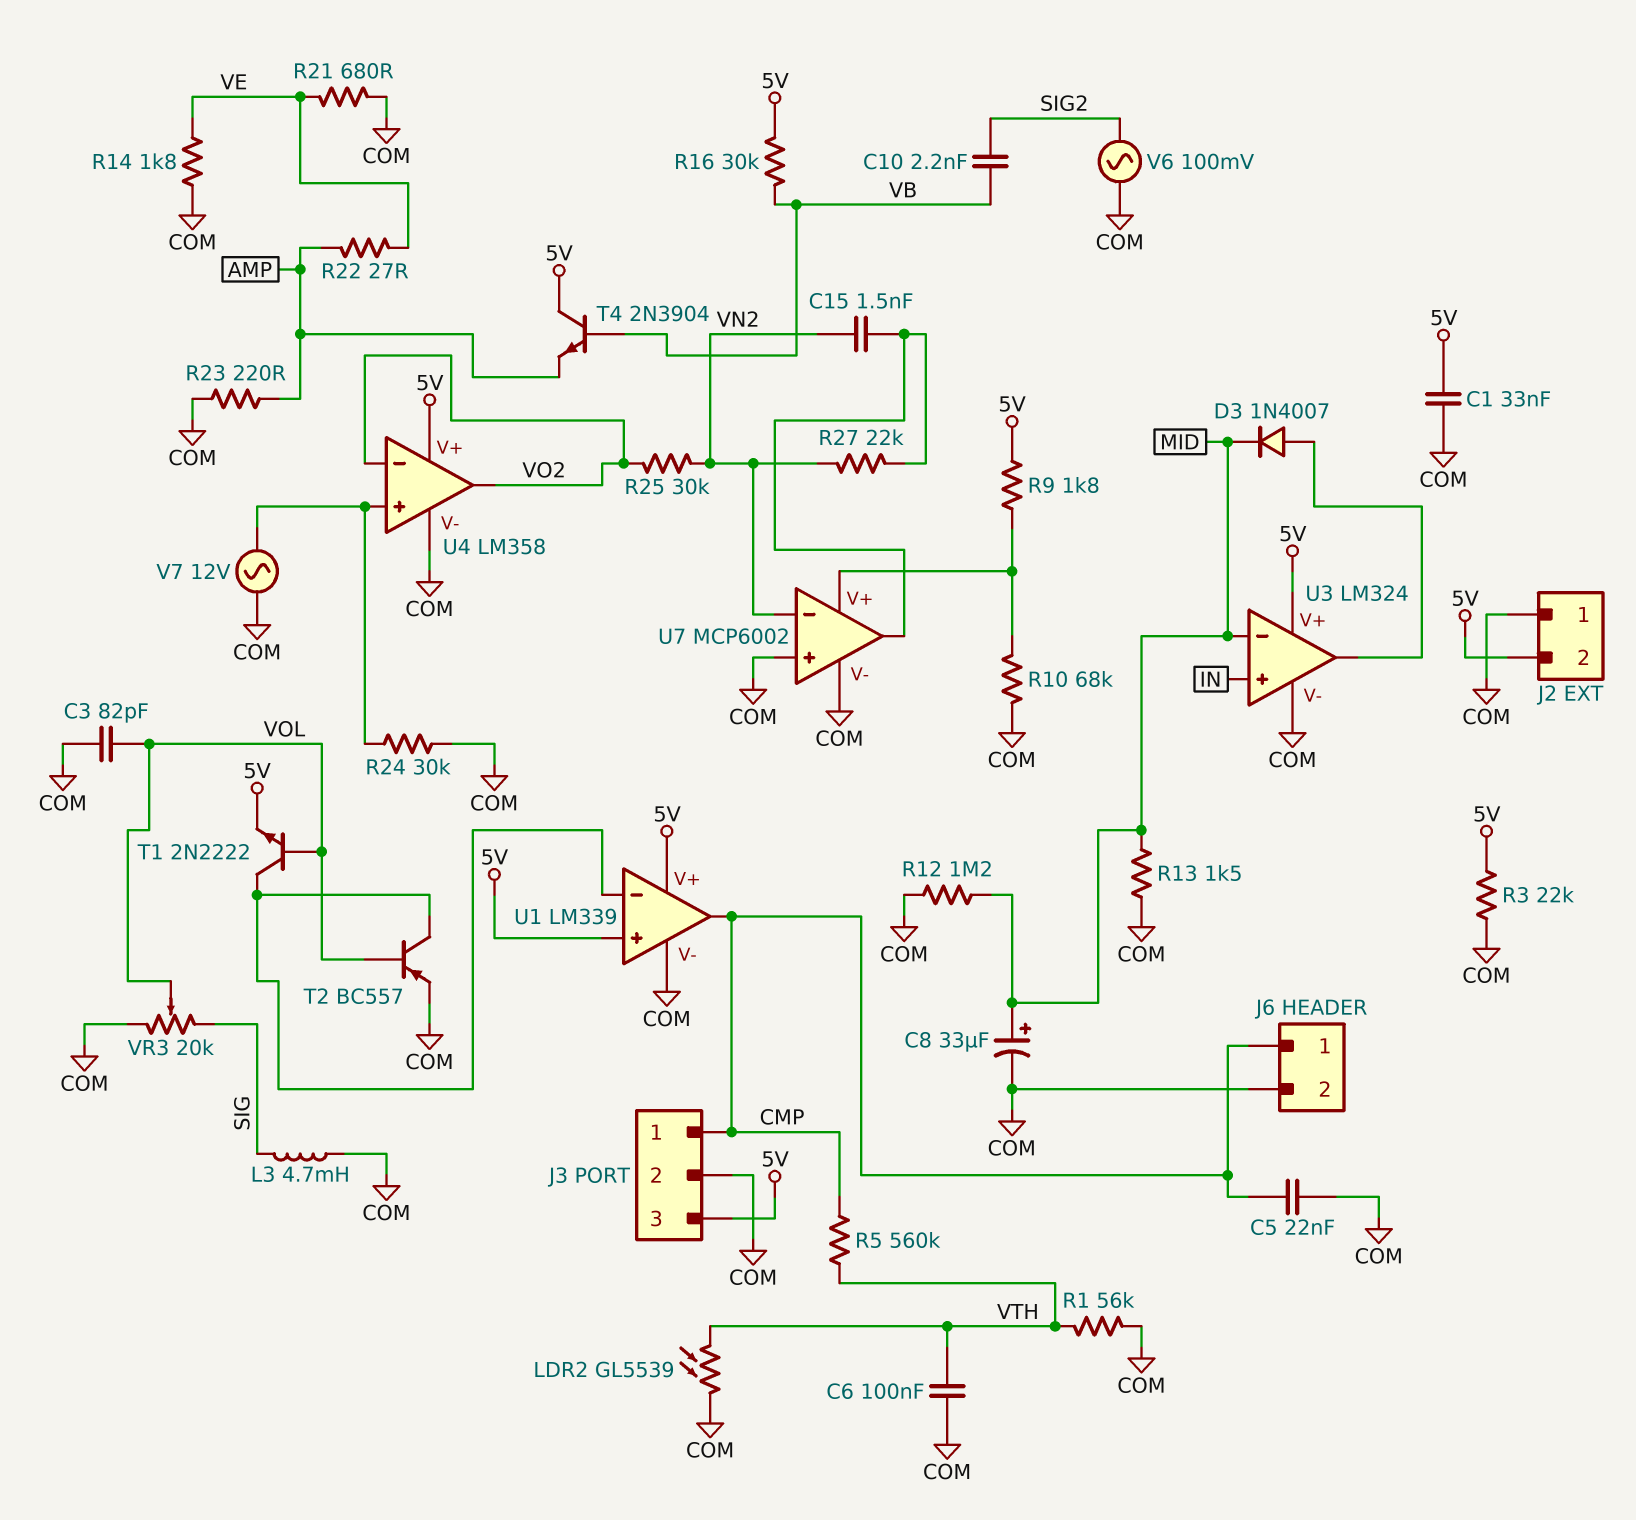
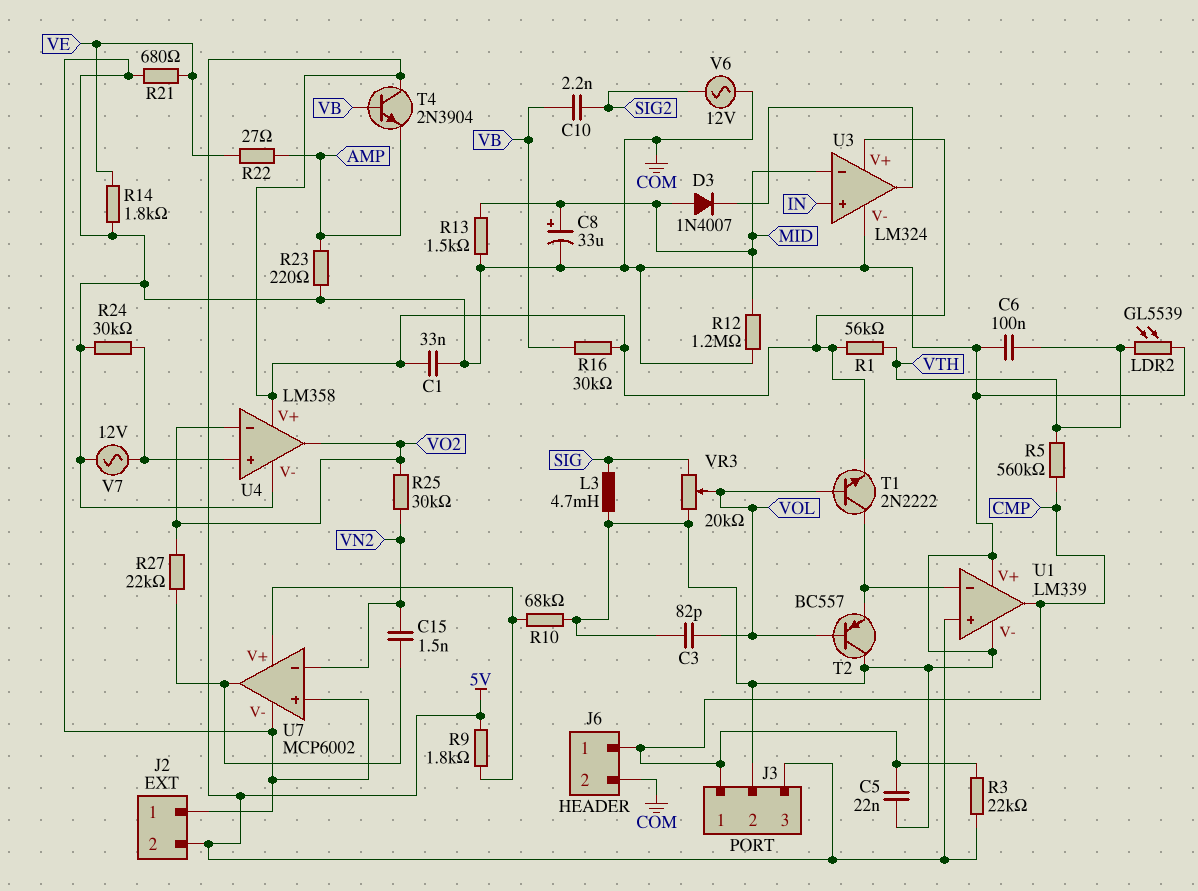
D3: diode 1N4007 (A U3/out, K MID) -> diode 1N4007 (A MID, K U3/out)
R1: 56k (COM, VTH) -> 56k (5V, VTH)
R3: 22k (5V, COM) -> 22k (5V, CMP)
R27: 22k (U7/out, VN2) -> 22k (U7/out, VO2)
T2: PNP BC557 (B VOL, C U1/in-, E COM) -> PNP BC557 (B VOL, C COM, E U1/in-)
U1 pin V+: 5V -> COM
V6: AC 100mV (COM, SIG2) -> AC 12V (COM, SIG2)

